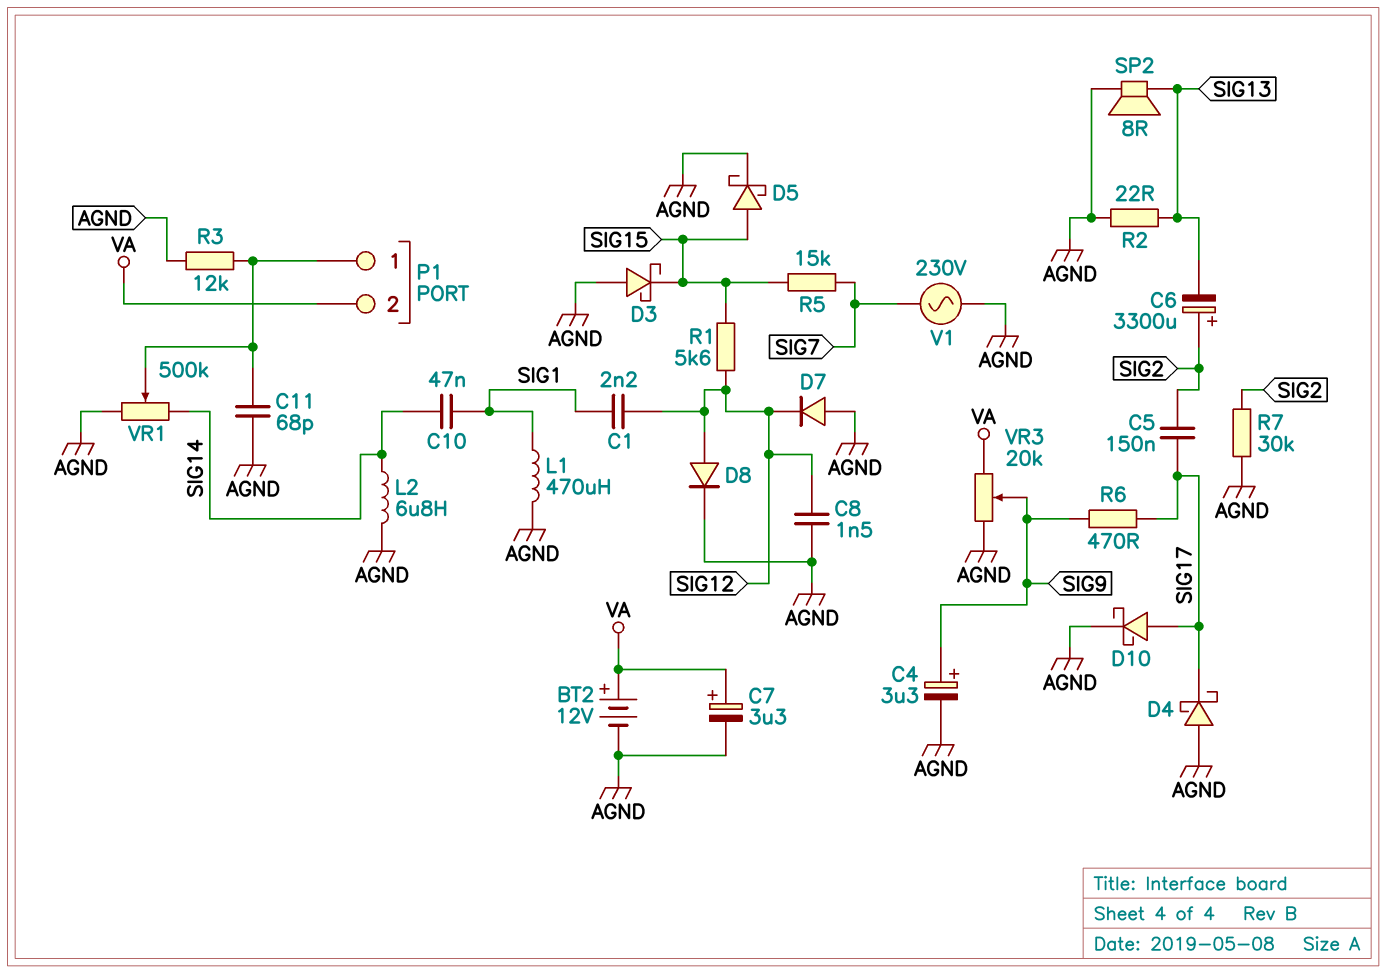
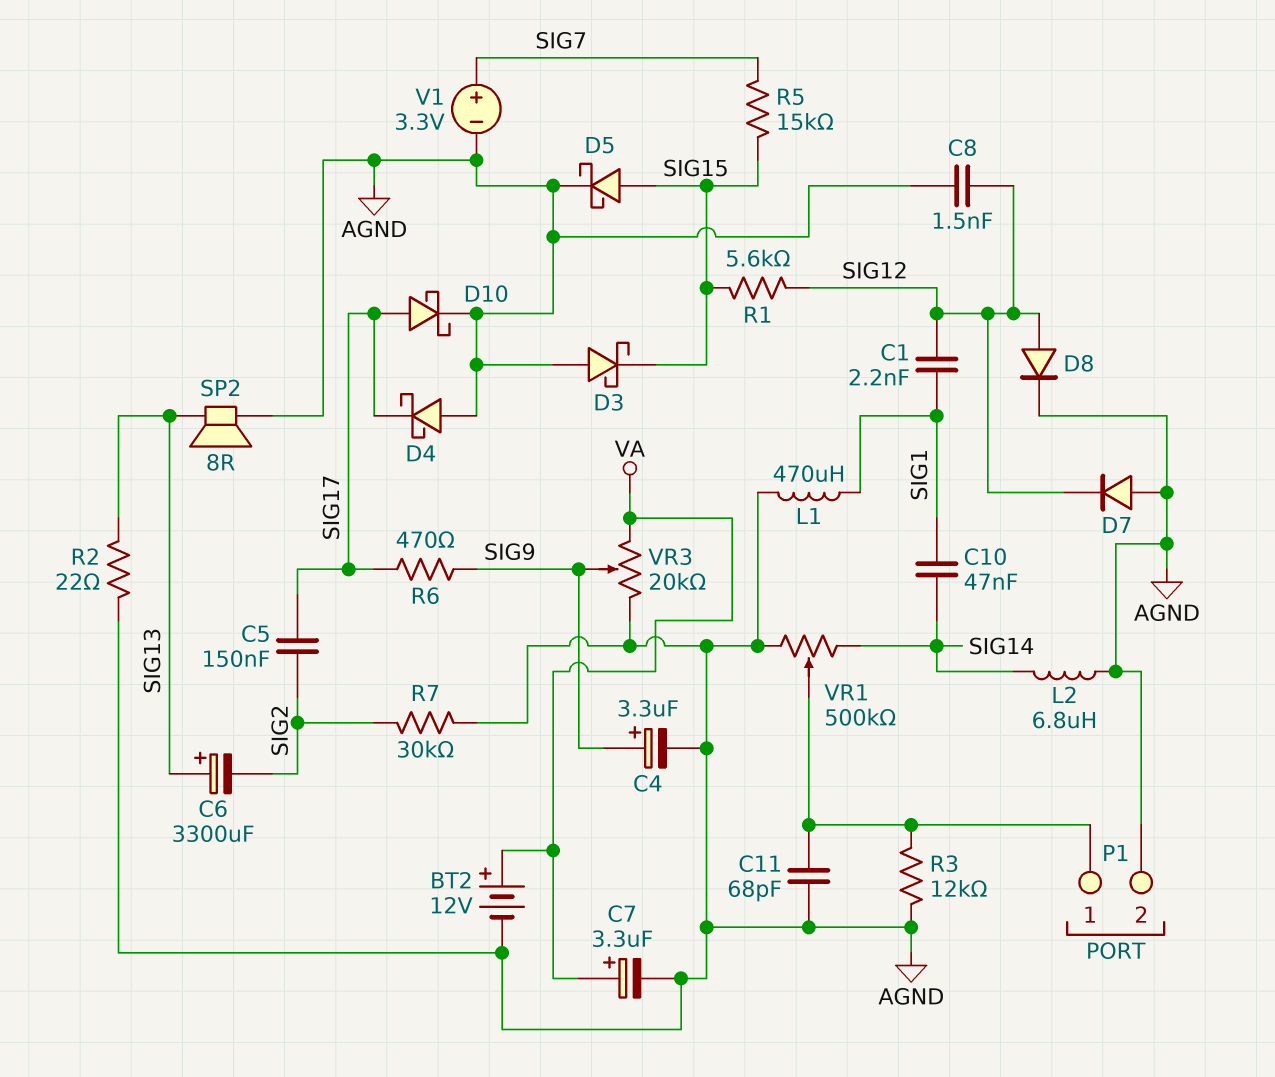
C6: 3300uF (plus SIG2, minus SIG13) -> 3300uF (plus SIG13, minus SIG2)
P1 pin 2: VA -> AGND
V1: AC 230V (AGND, SIG7) -> 3.3V (plus SIG7, minus AGND)

